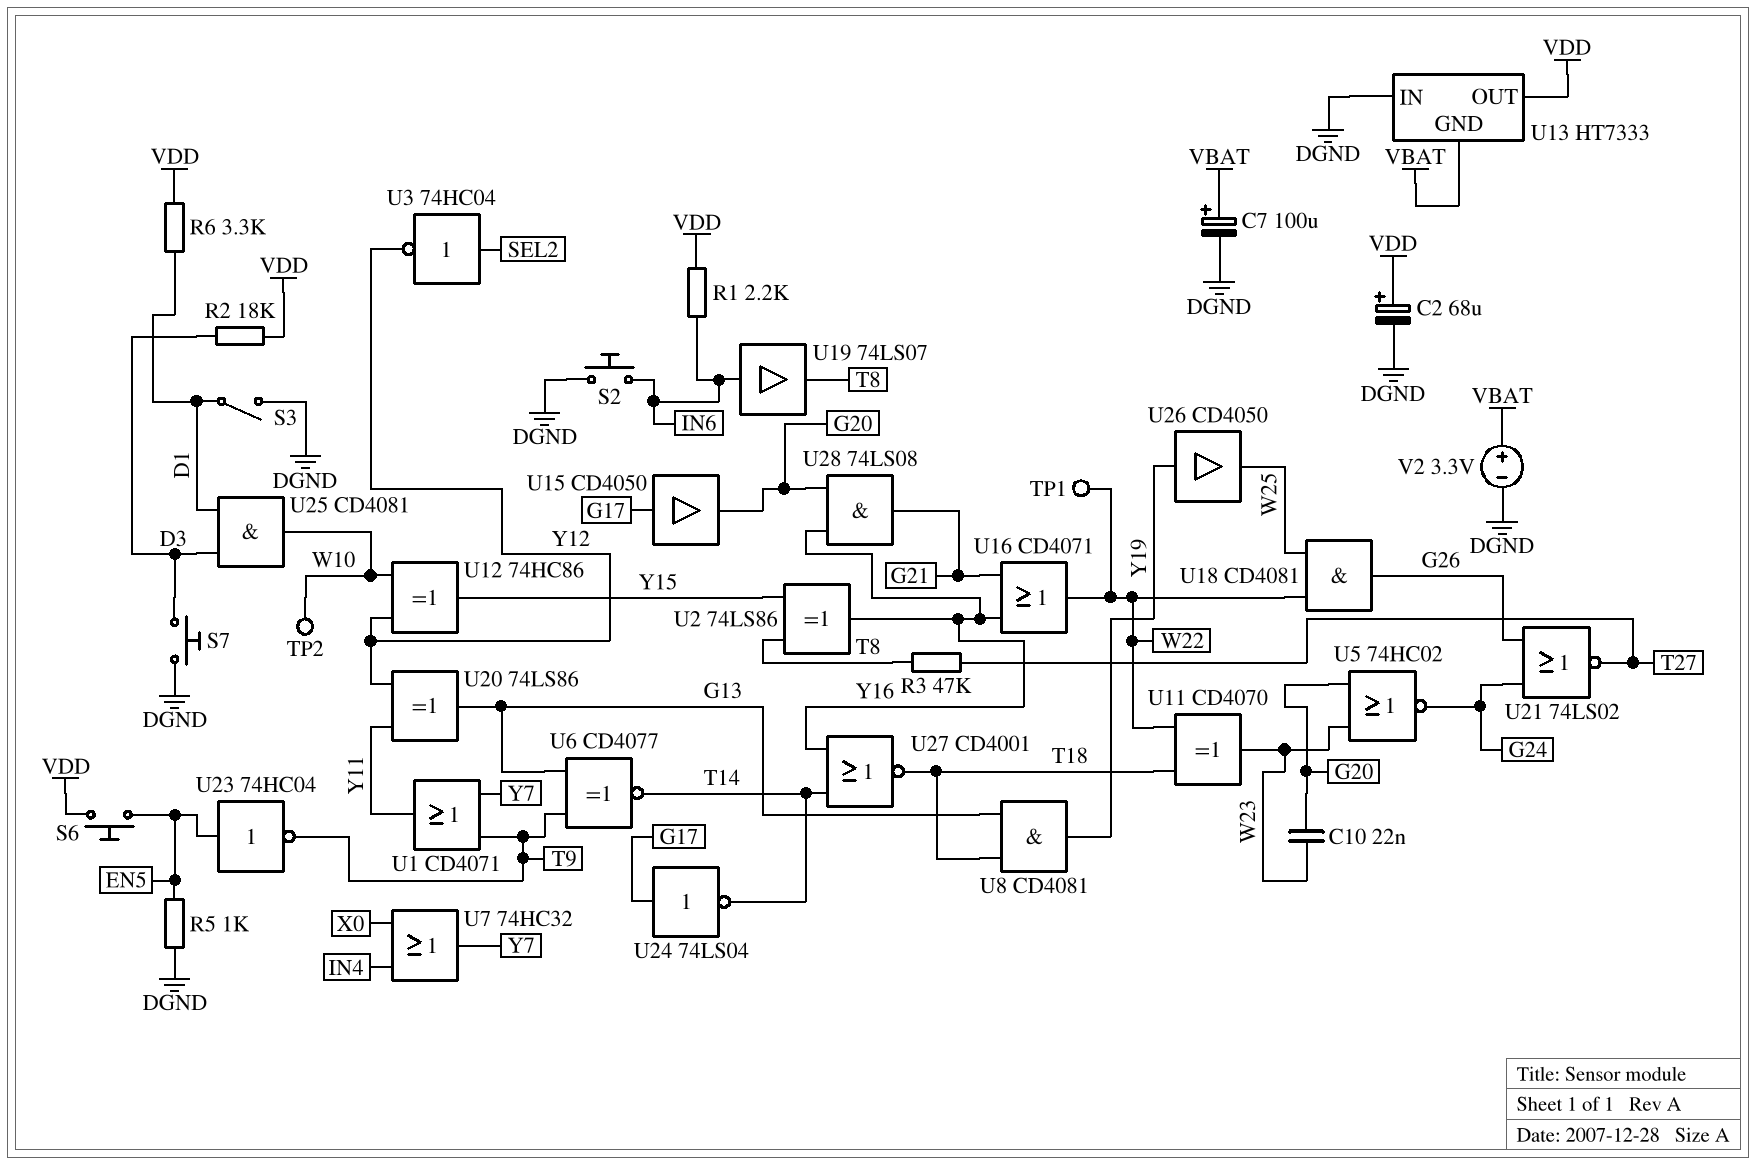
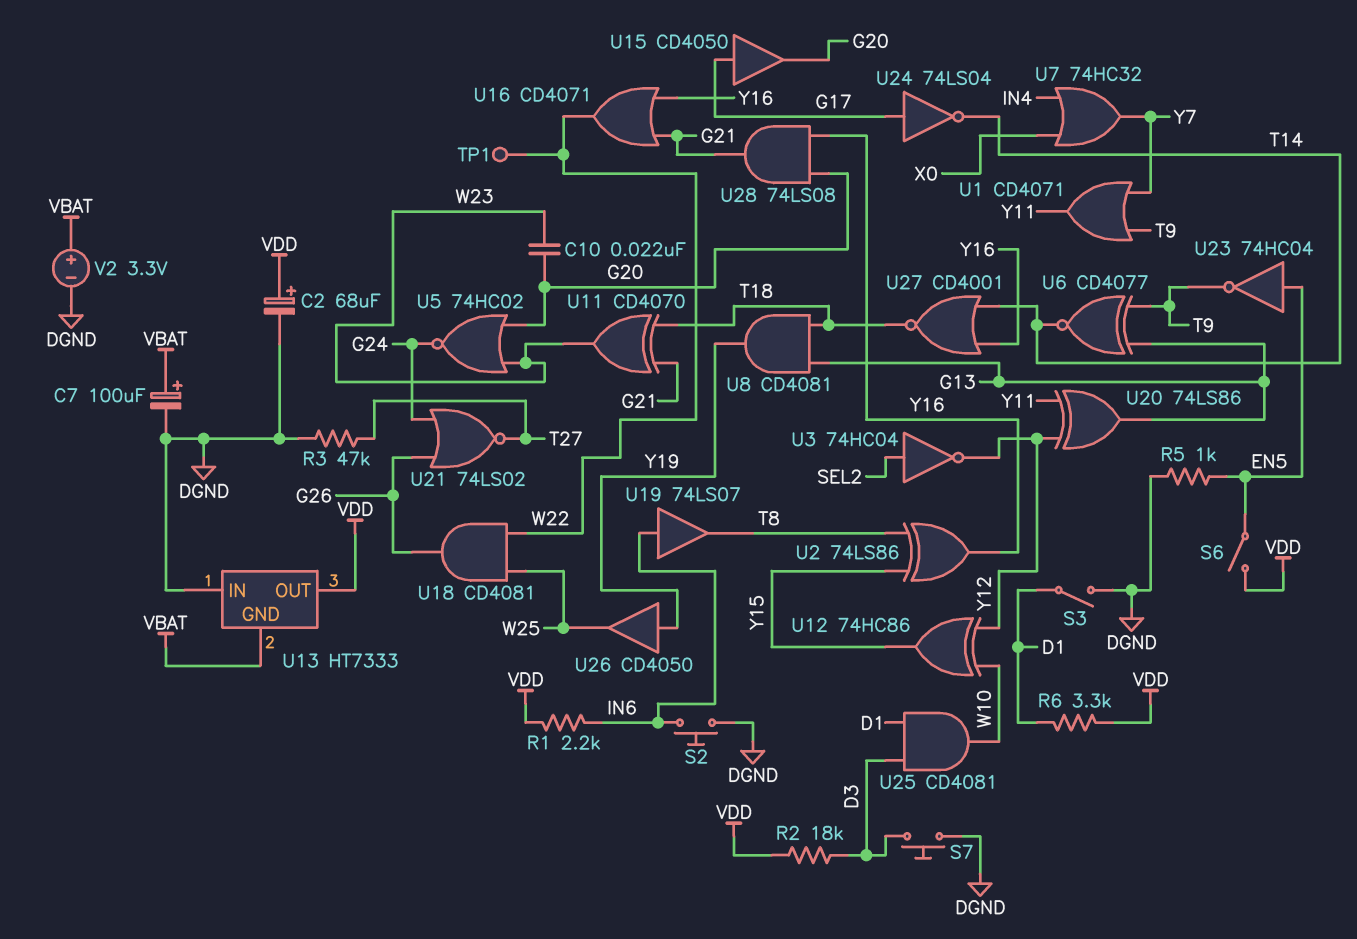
R3: 47k (T8, T27) -> 47k (DGND, T27)
S6: button (EN5, VDD) -> switch (EN5, VDD)
TP2: test point (W10) -> none
U11: XOR CD4070 (in T18, in W22, out W23) -> XOR CD4070 (in G21, in T18, out W23)

